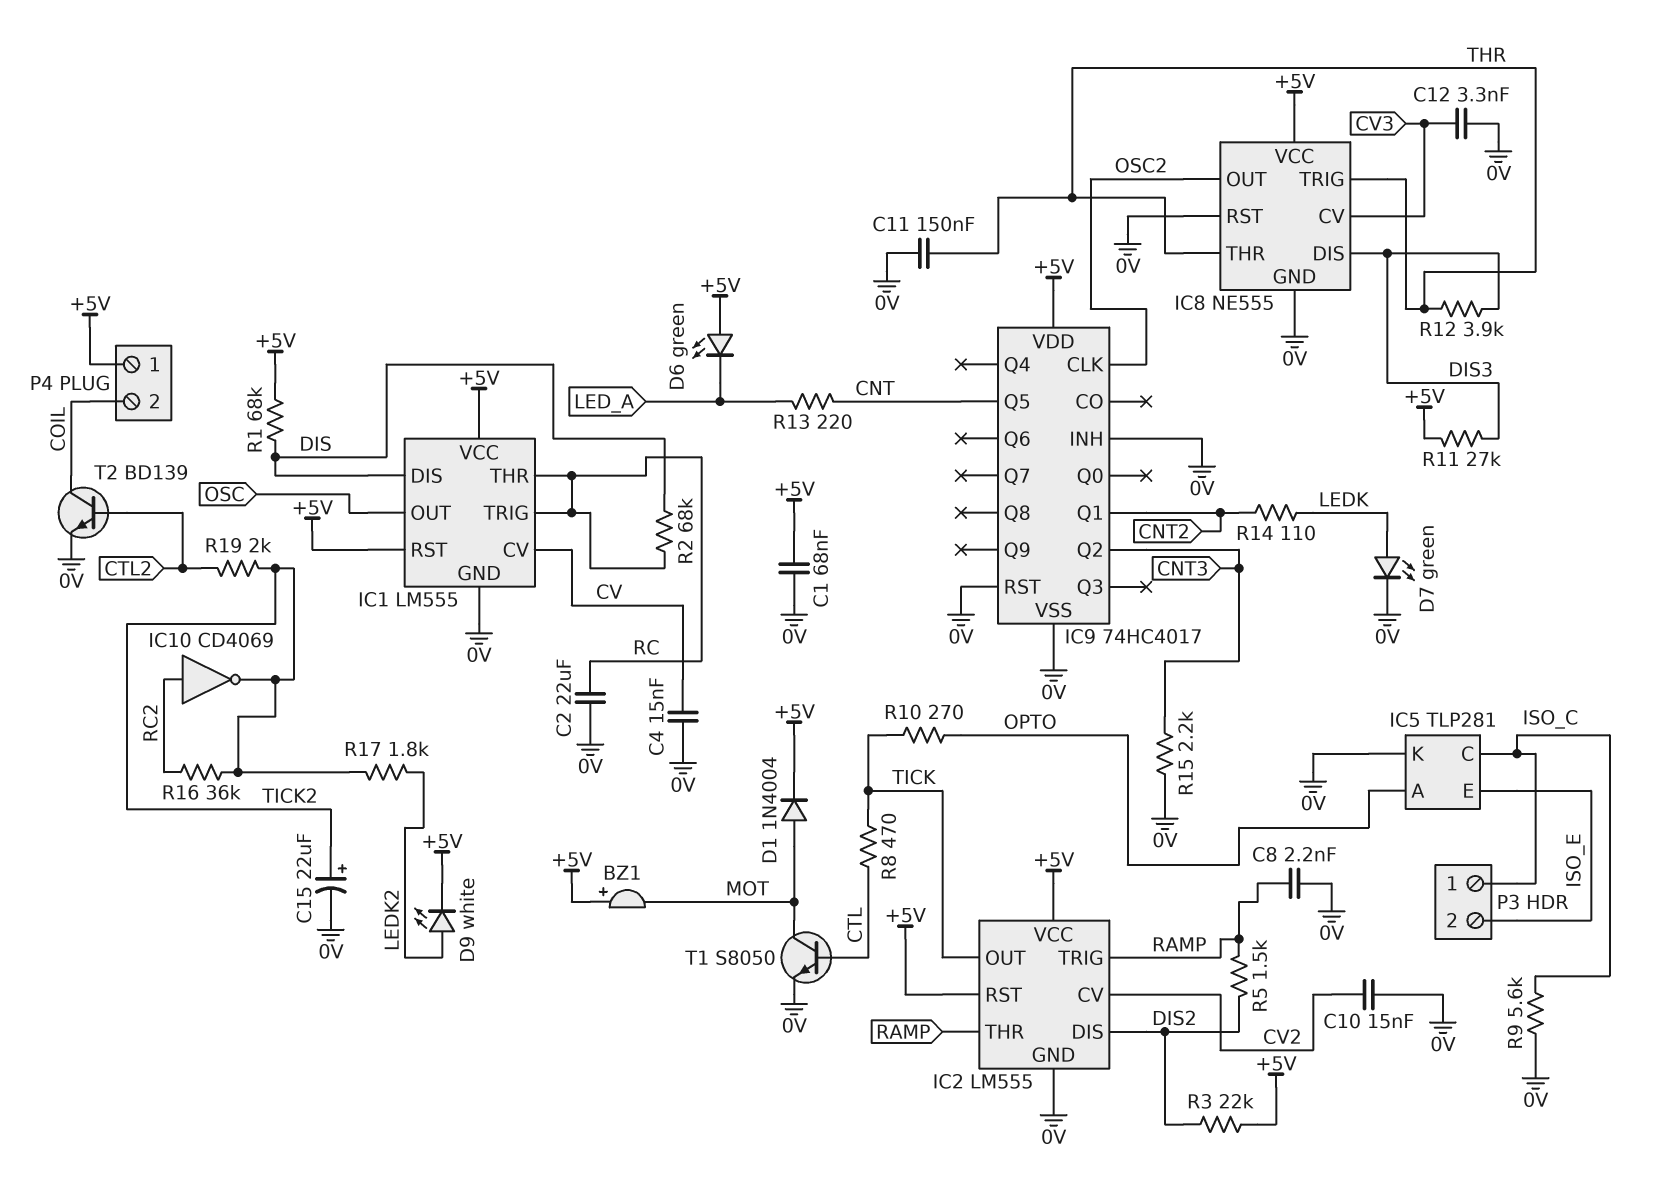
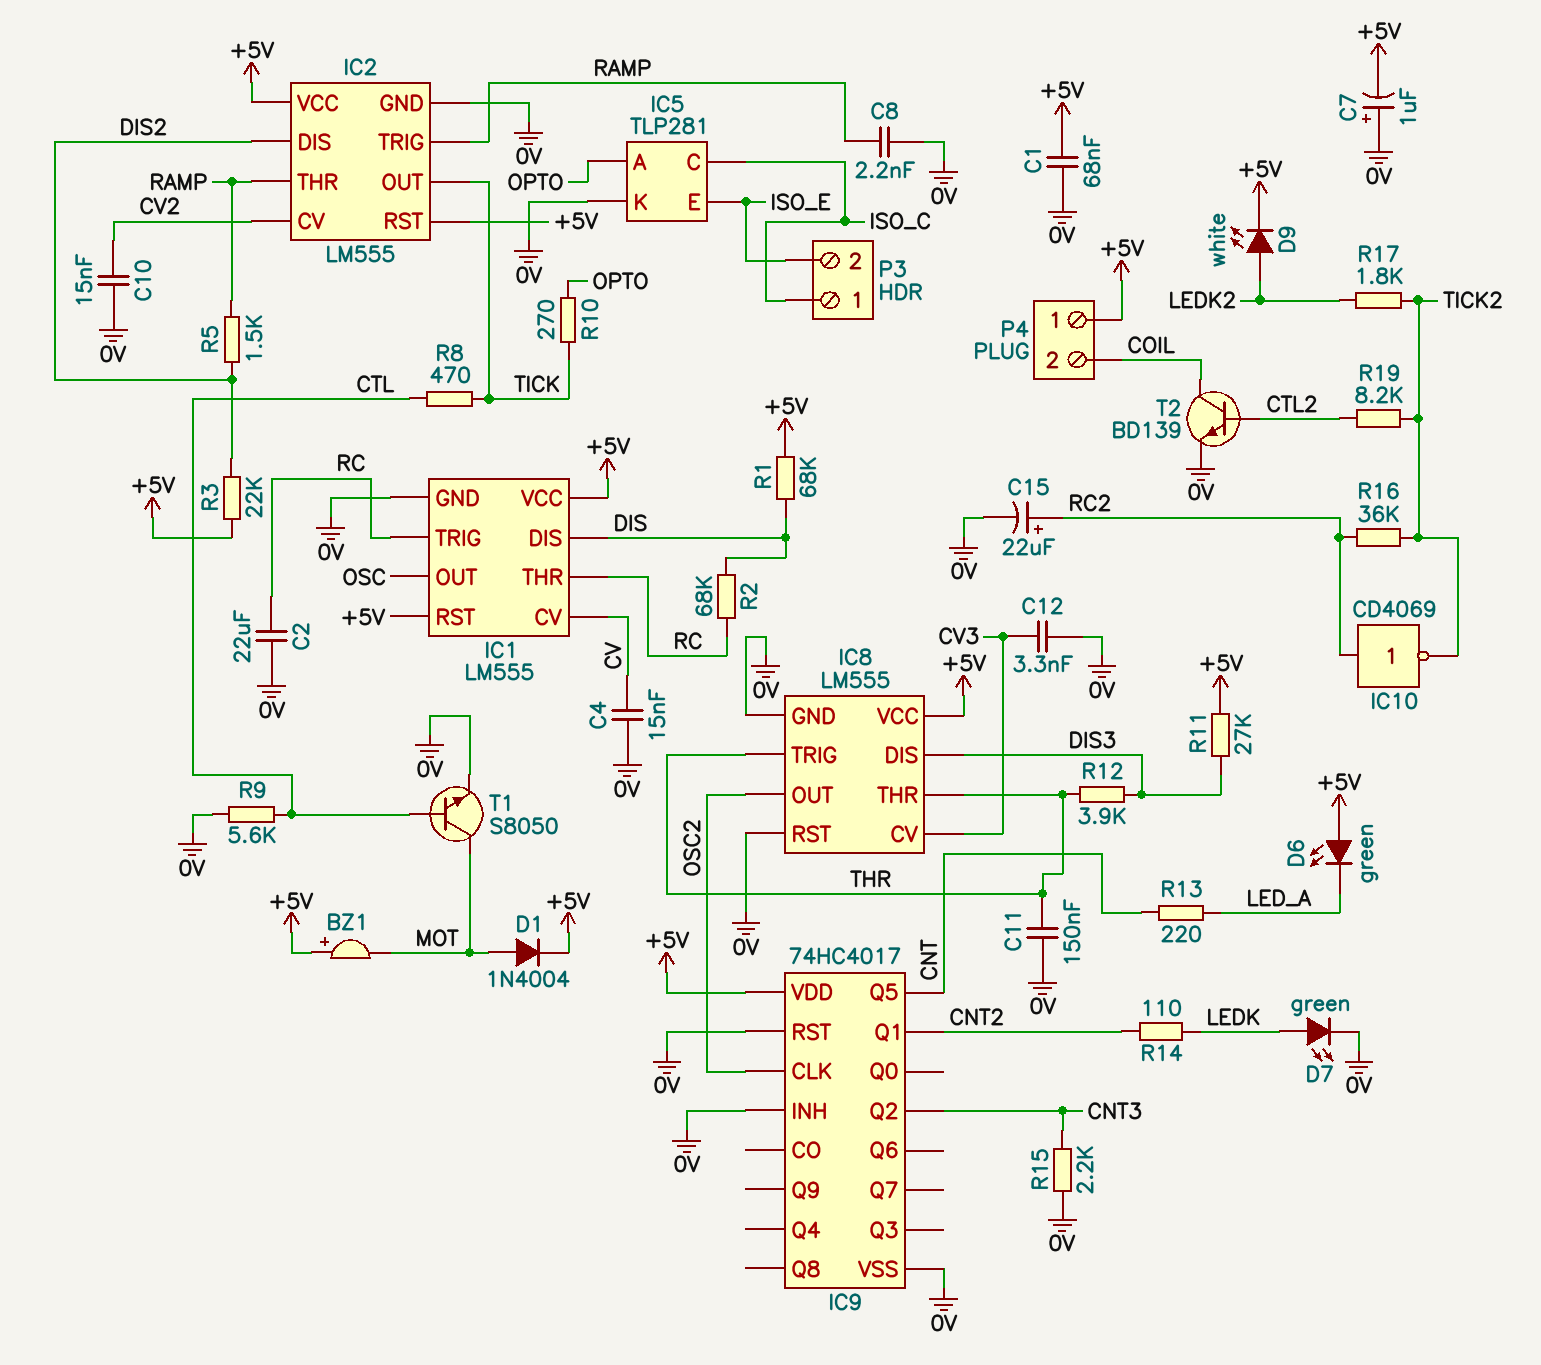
C7: none -> 1uF (plus 0V, minus +5V)
C15: 22uF (plus TICK2, minus 0V) -> 22uF (plus RC2, minus 0V)
IC8: NE555 -> LM555
R9: 5.6k (0V, ISO_C) -> 5.6k (0V, CTL)
R19: 2k (CTL2, TICK2) -> 8.2k (CTL2, TICK2)

